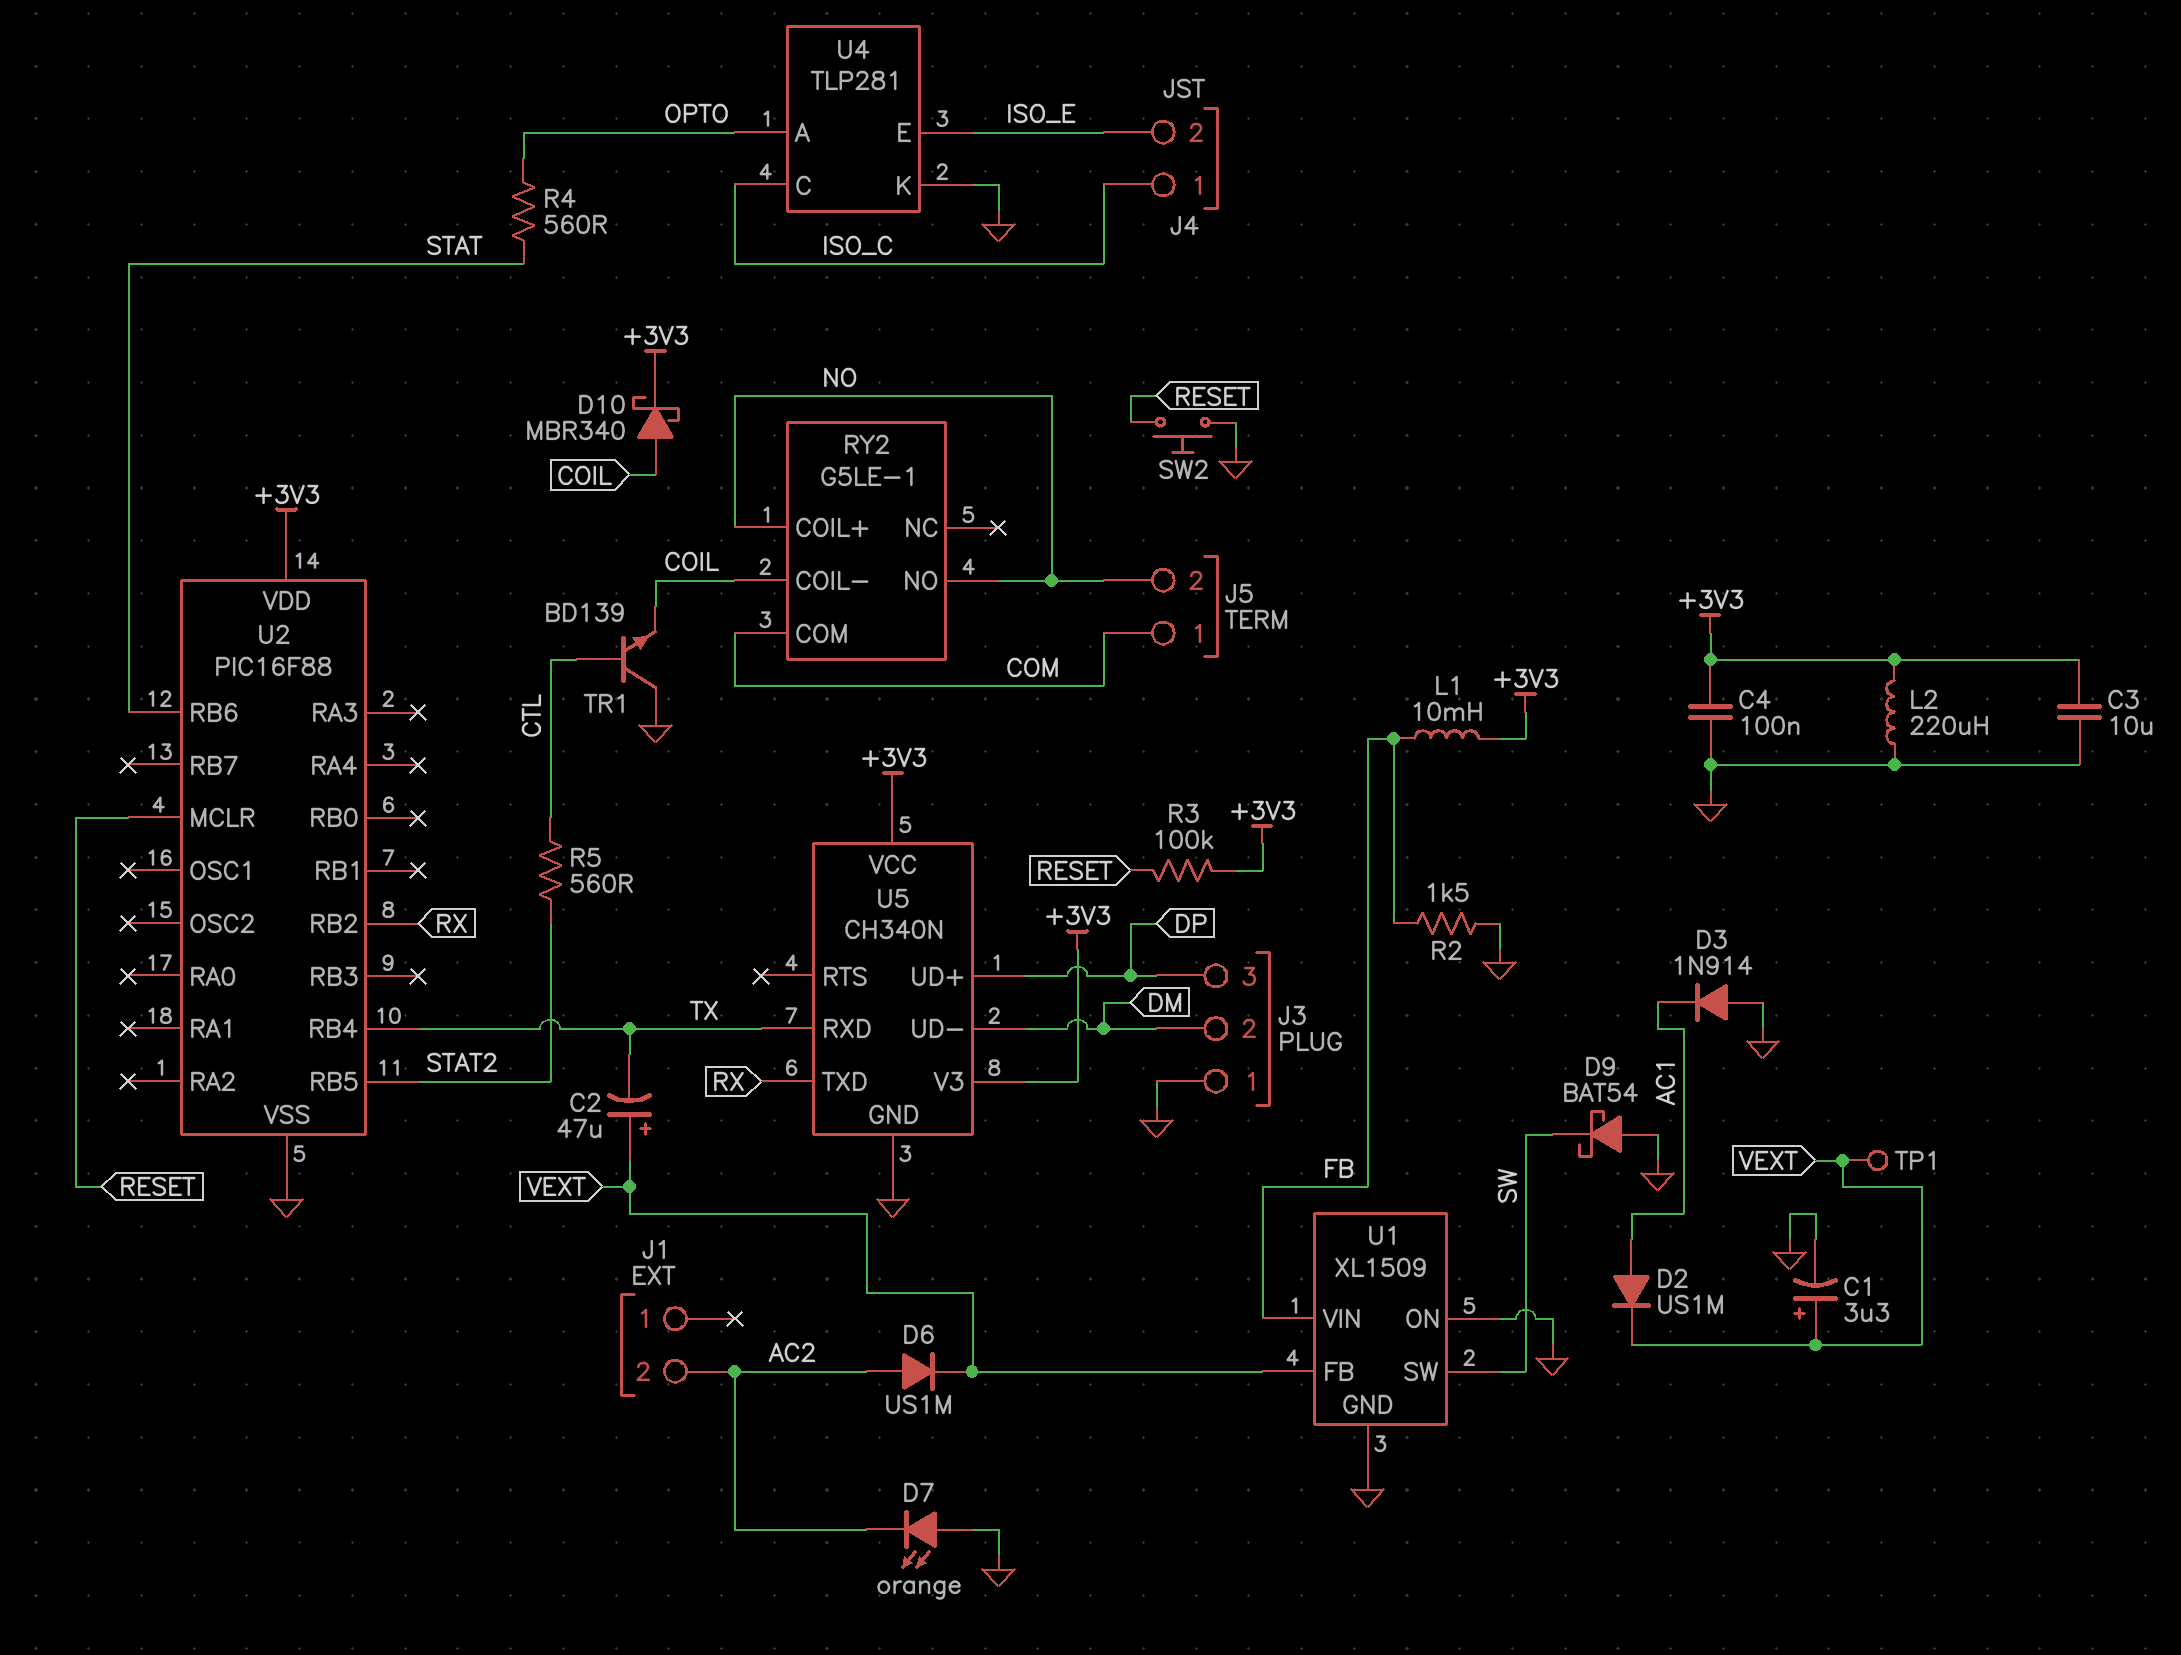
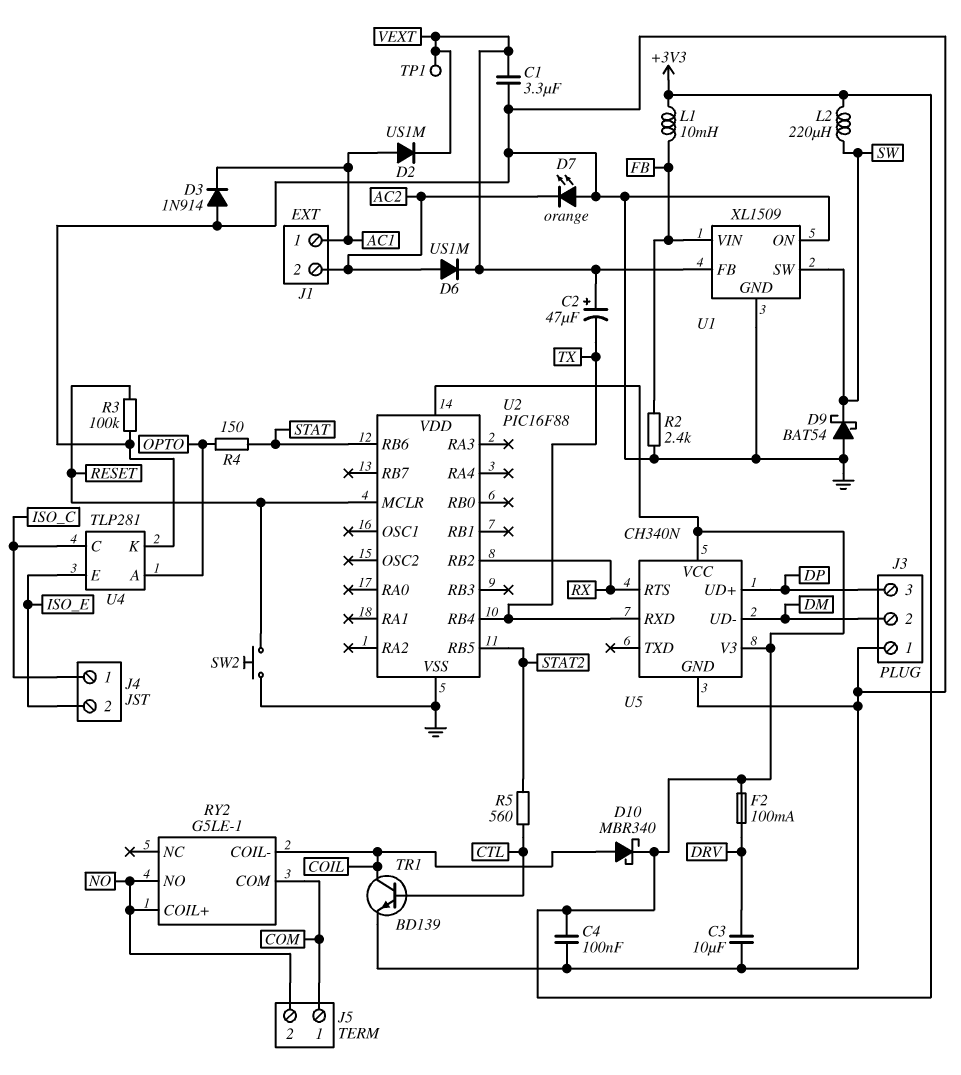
C1: 3.3uF (plus VEXT, minus GND) -> 3.3uF (GND, VEXT)
C3: 10uF (+3V3, GND) -> 10uF (DRV, GND)
F2: none -> 100mA (+3V3, DRV)
J1 pin 1: none -> AC1
L2: 220uH (+3V3, GND) -> 220uH (+3V3, SW)
R2: 1.5k (FB, GND) -> 2.4k (FB, GND)
R3: 100k (+3V3, RESET) -> 100k (GND, RESET)
R4: 560 (OPTO, STAT) -> 150 (OPTO, STAT)
TR1: NPN BD139 (B CTL, C GND, E COIL) -> NPN BD139 (B CTL, C COIL, E GND)
U5 pin RTS: none -> RX
U5 pin TXD: RX -> none

